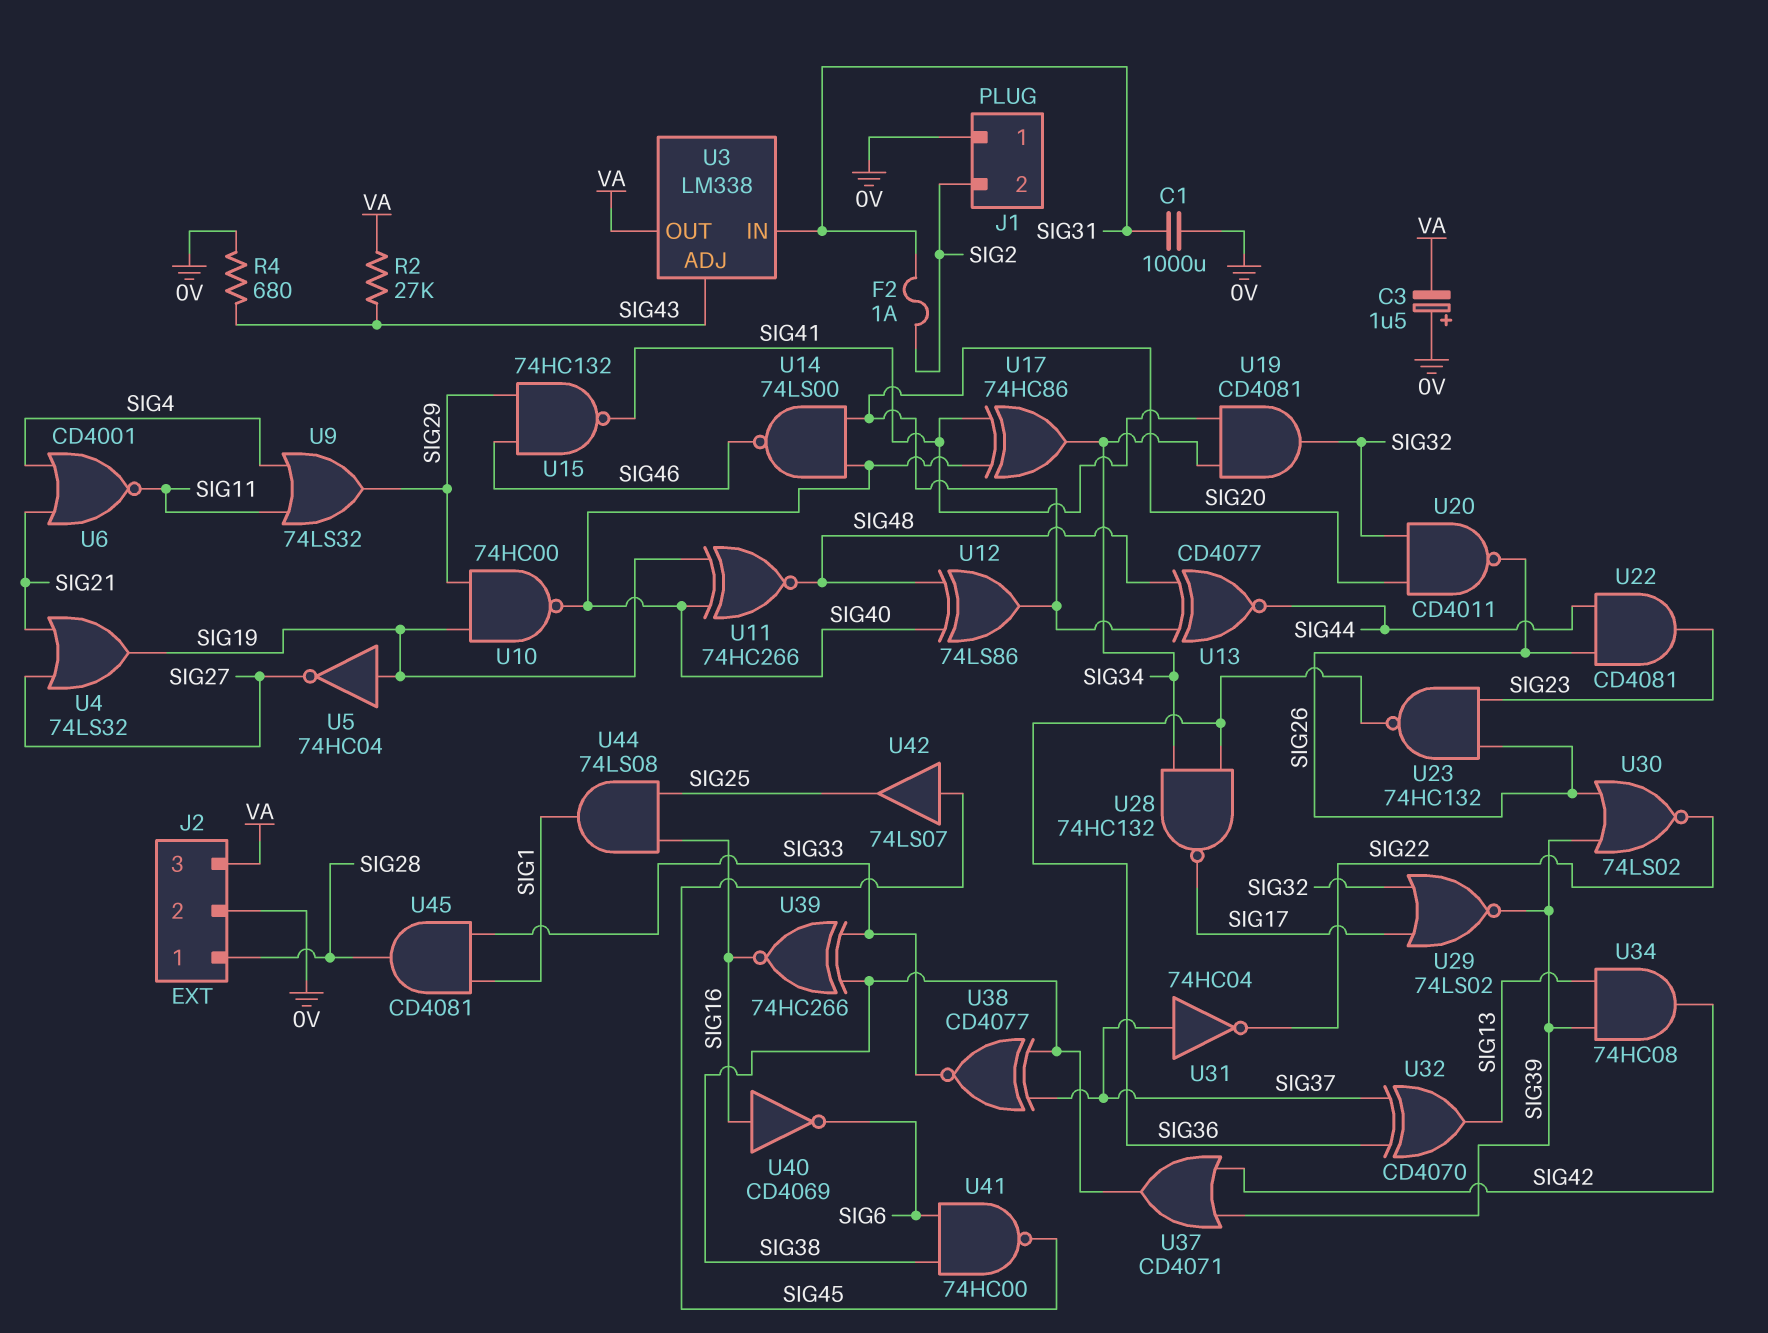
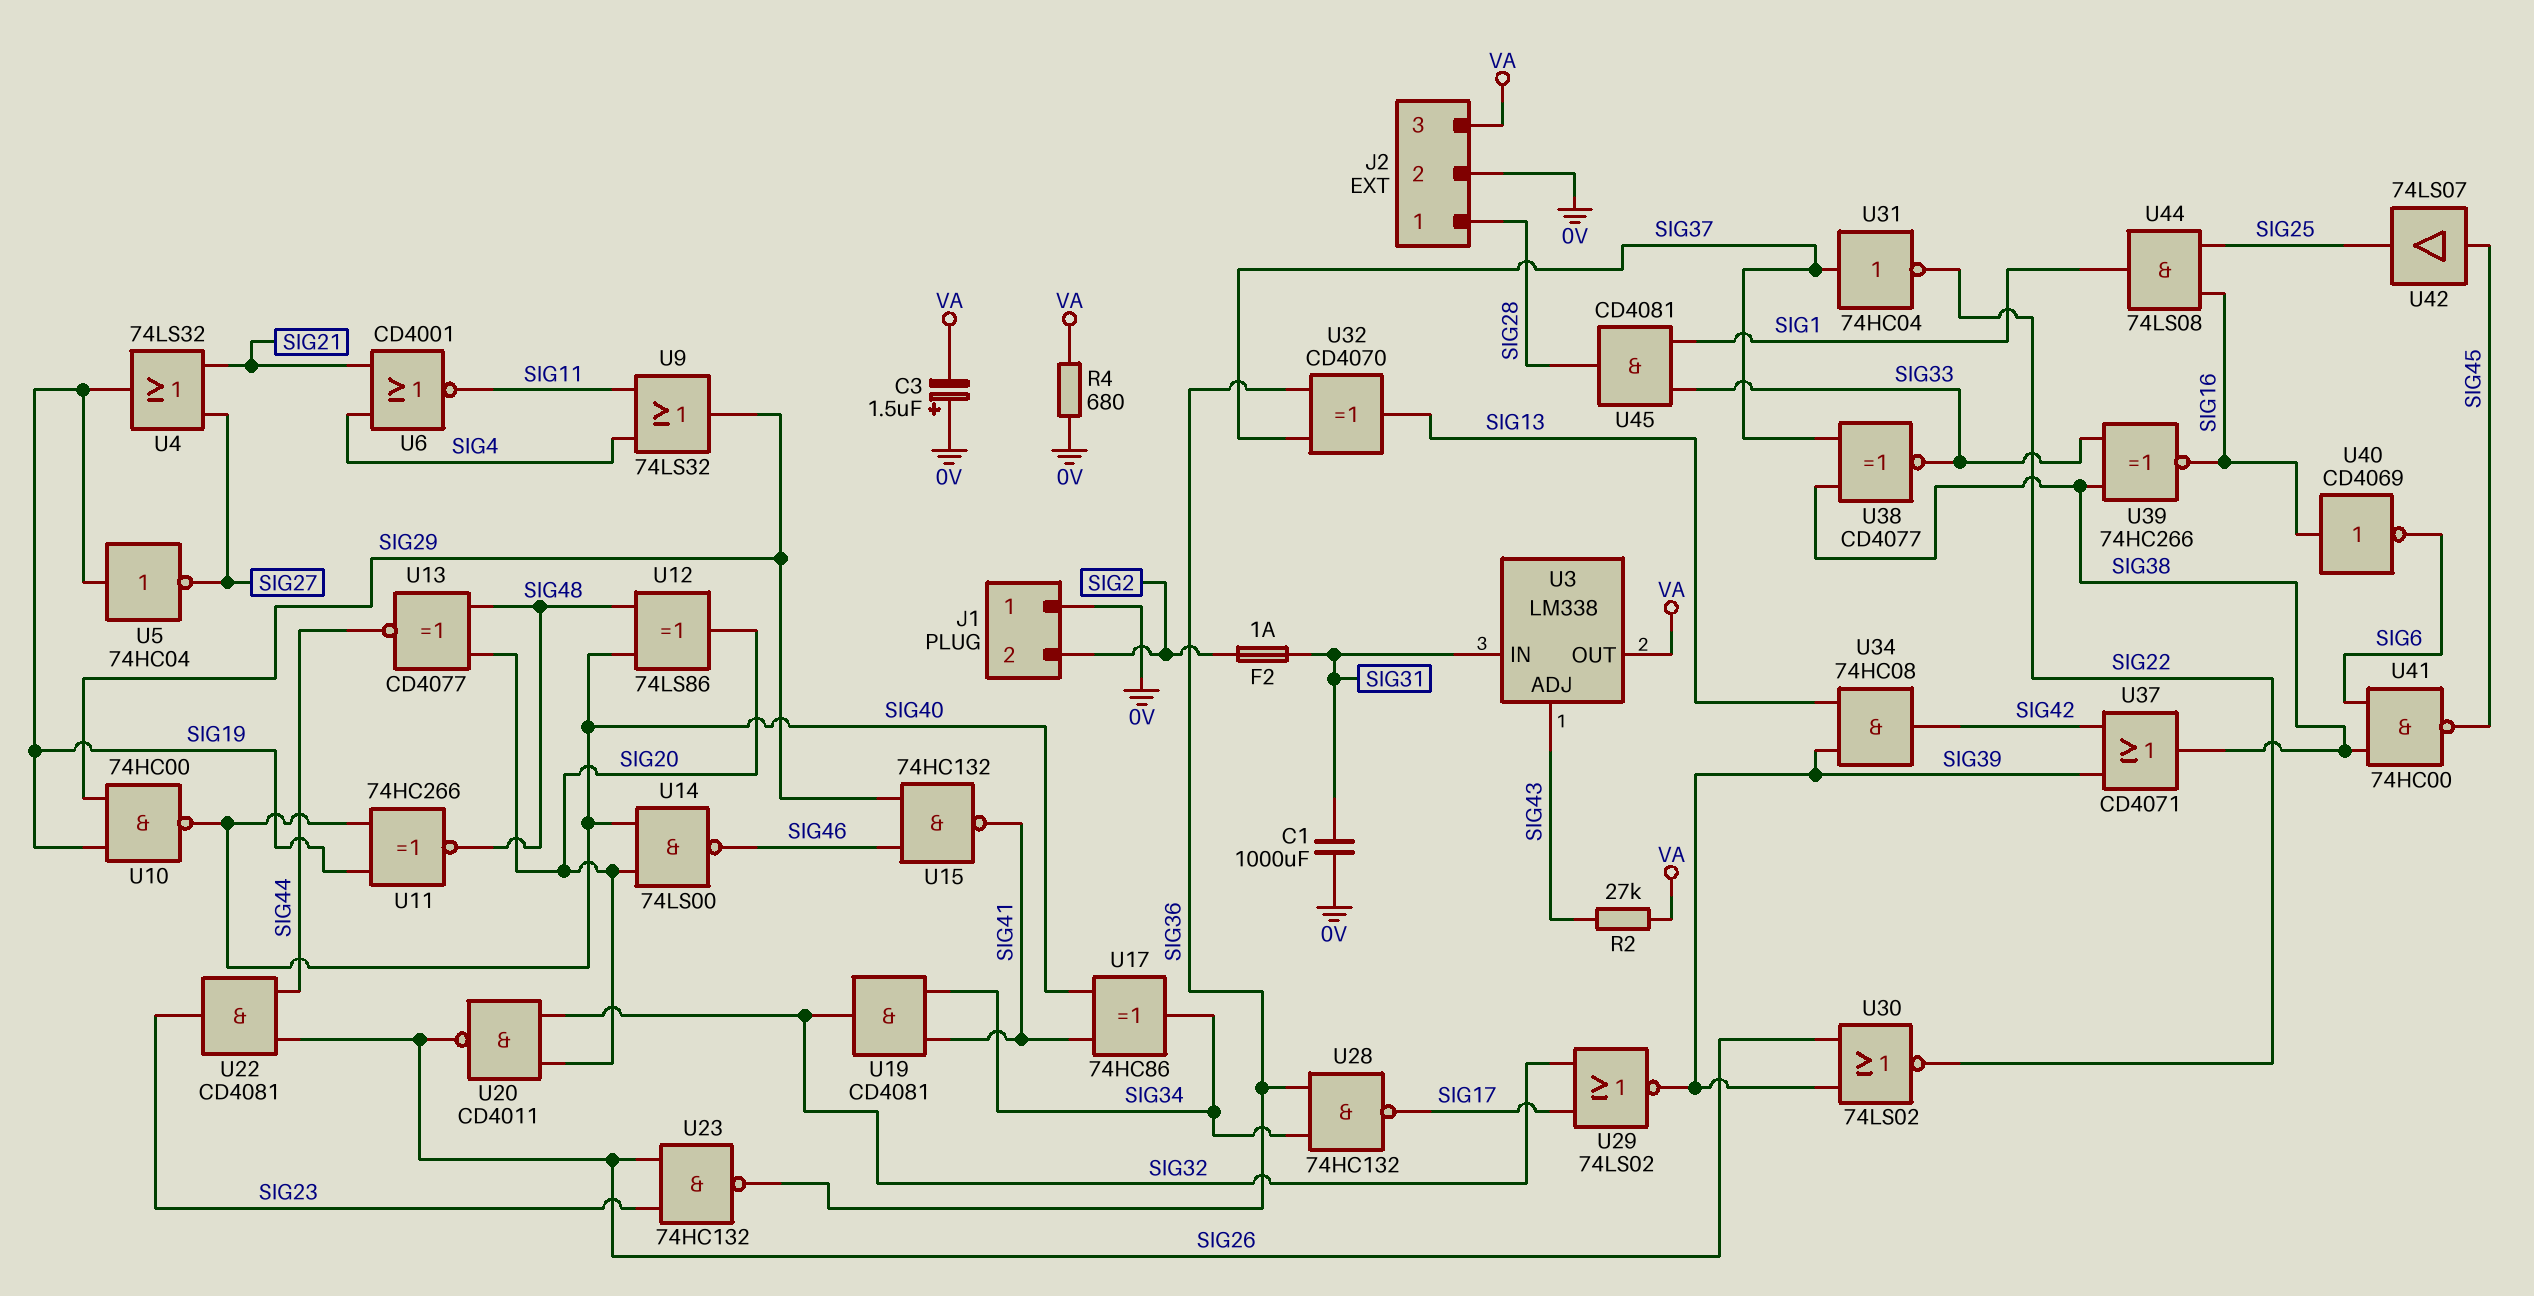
R4: 680 (0V, SIG43) -> 680 (0V, VA)

